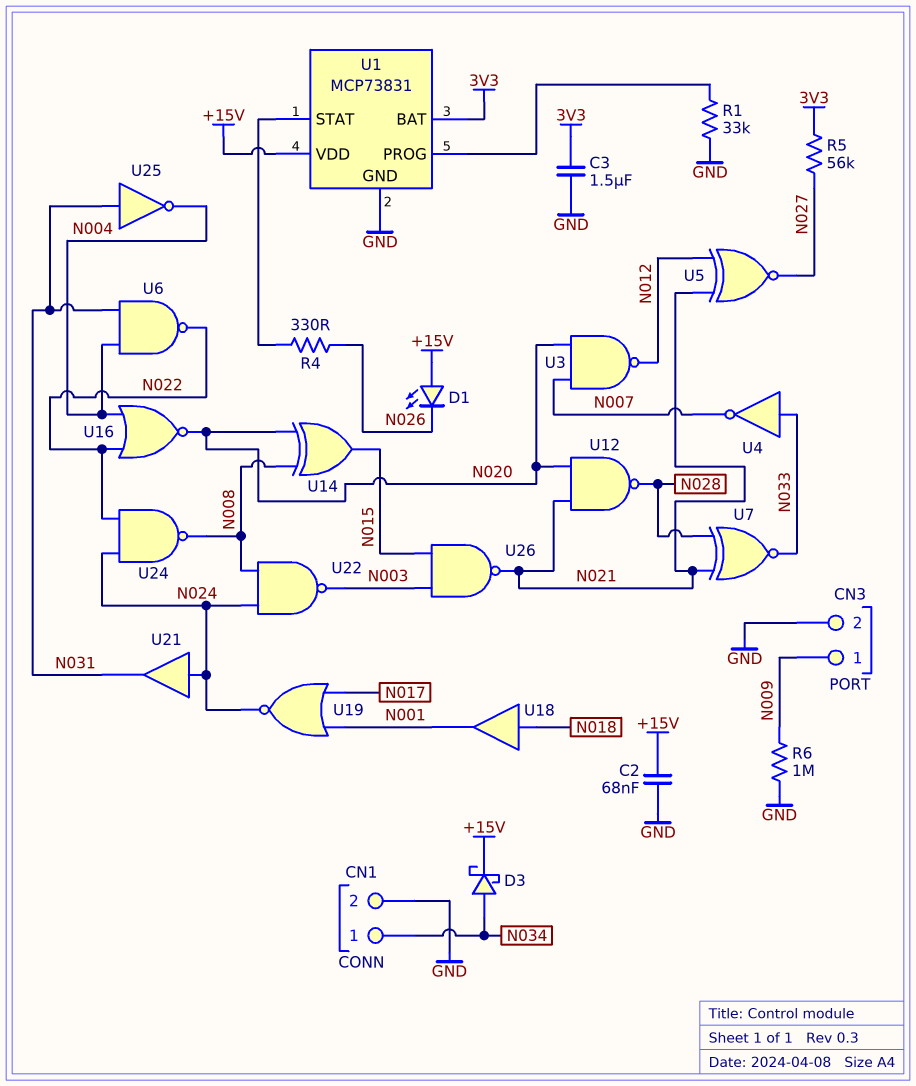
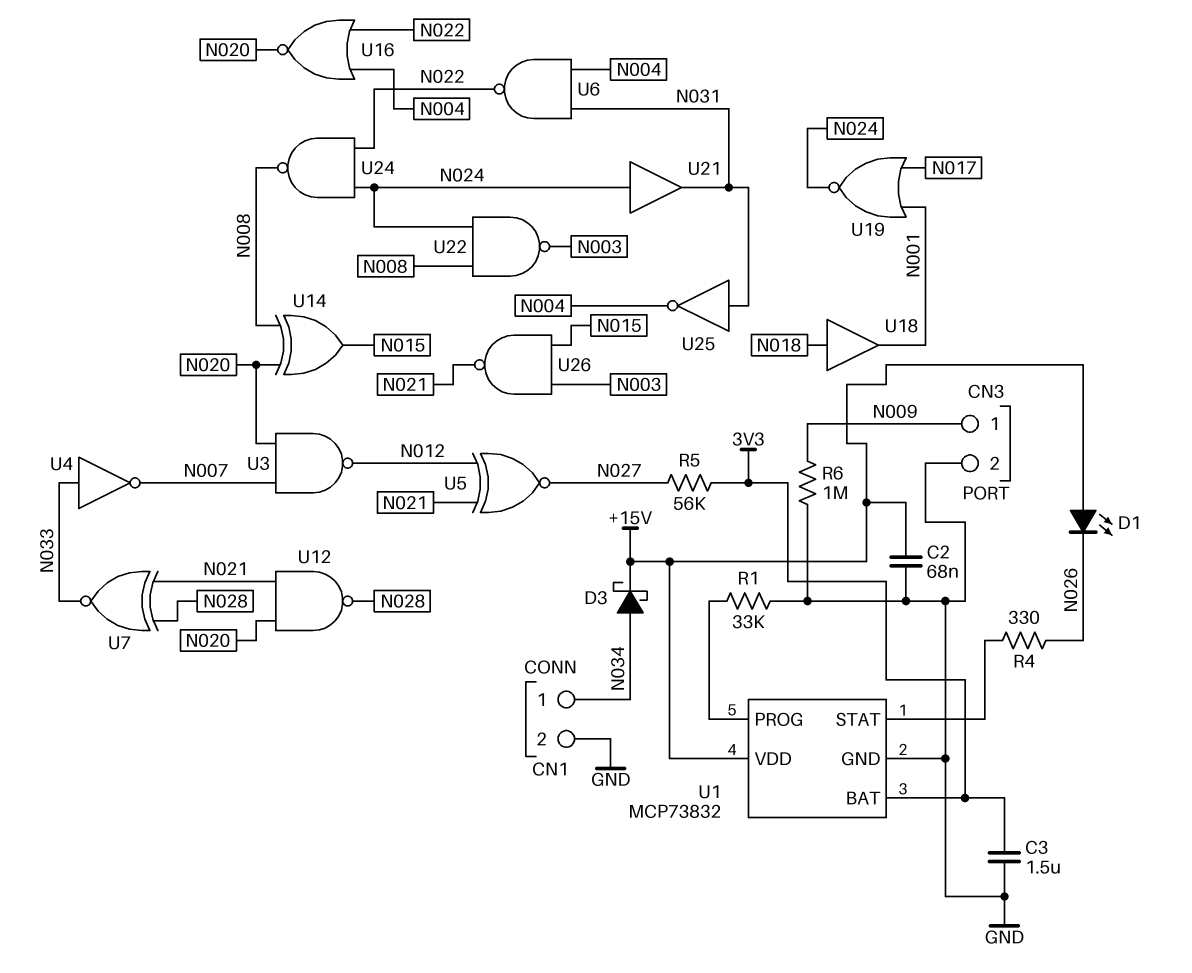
U1: MCP73831 -> MCP73832

